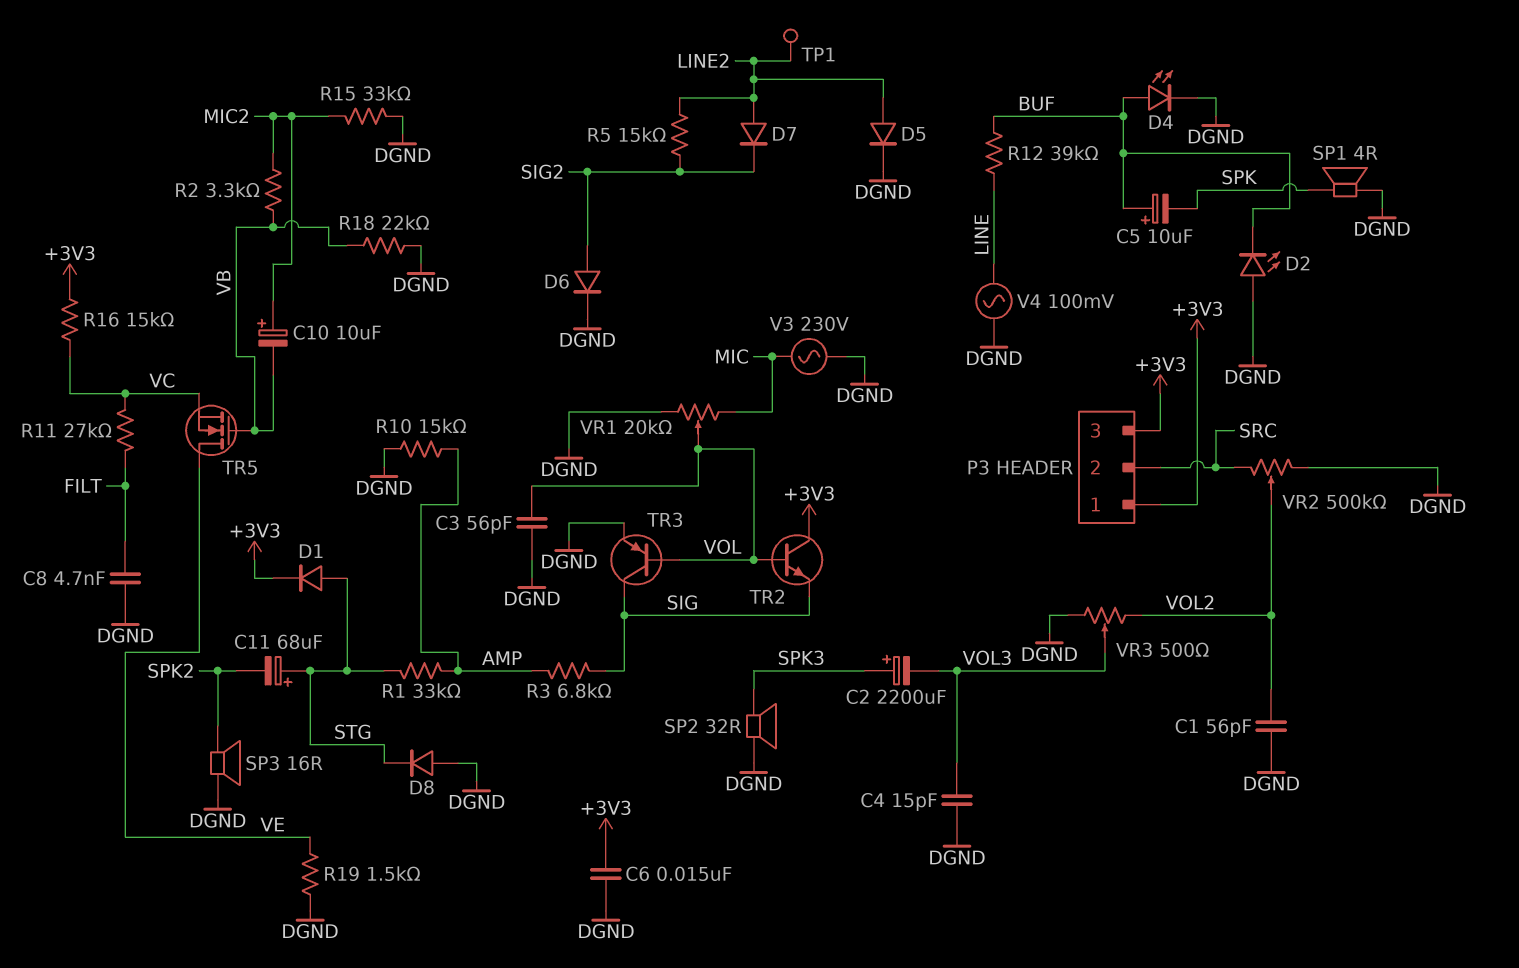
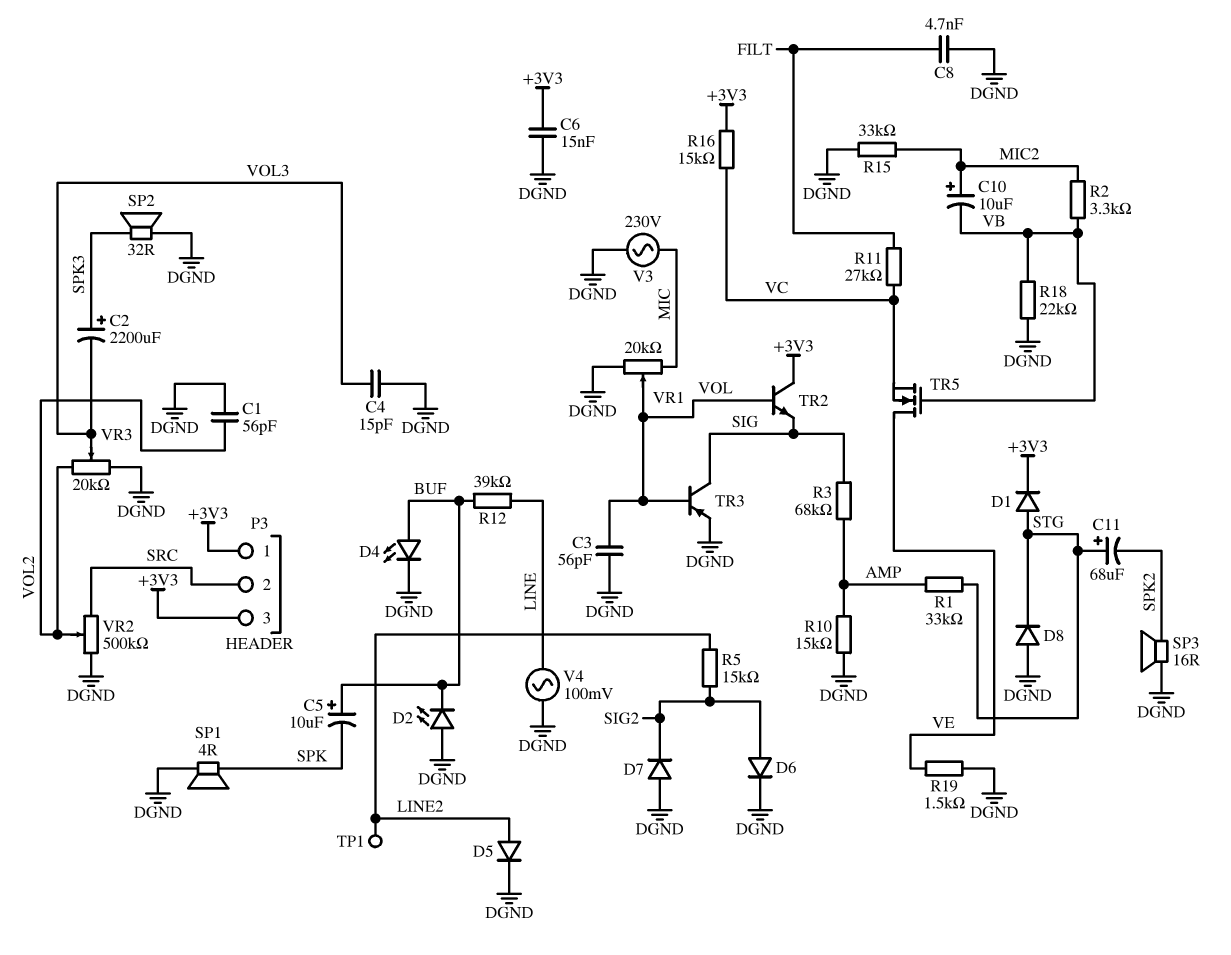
D7: diode (A LINE2, K SIG2) -> diode (A DGND, K SIG2)
R3: 6.8k (AMP, SIG) -> 68k (AMP, SIG)
VR3: 500 (DGND, VOL2, wiper VOL3) -> 20k (DGND, VOL2, wiper VOL3)

